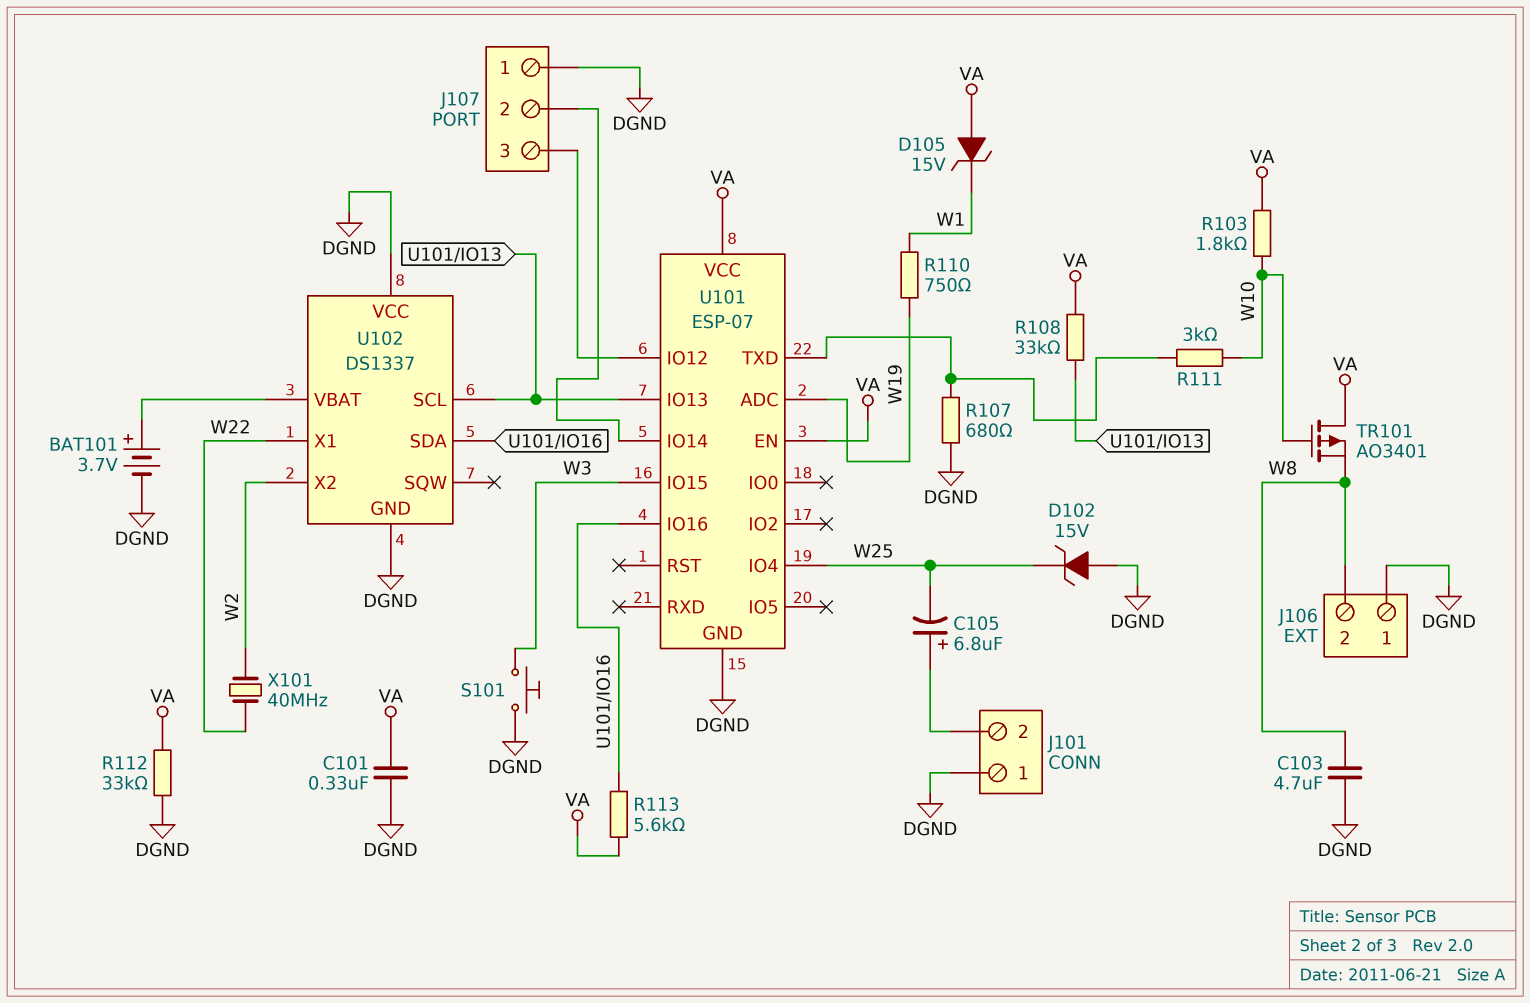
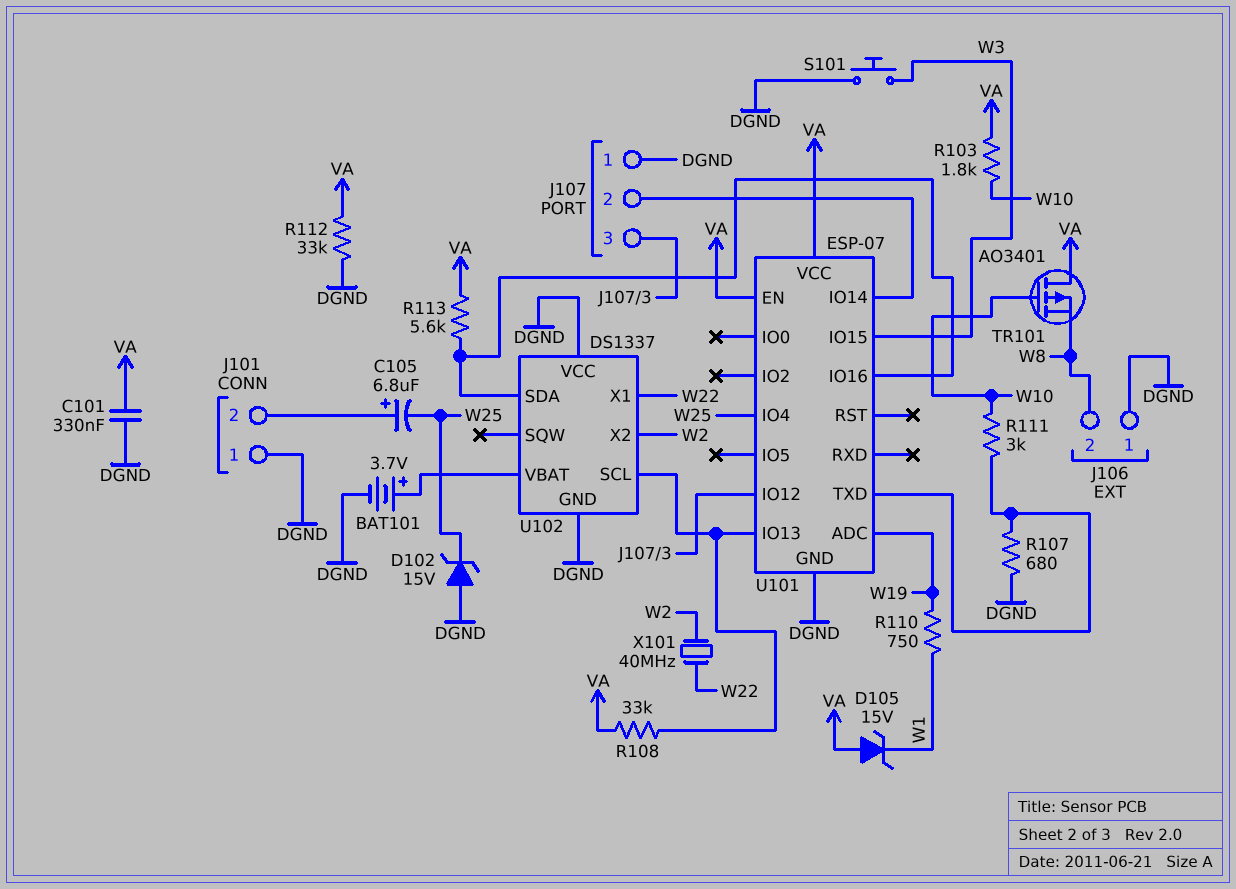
C103: 4.7uF (DGND, W8) -> none

